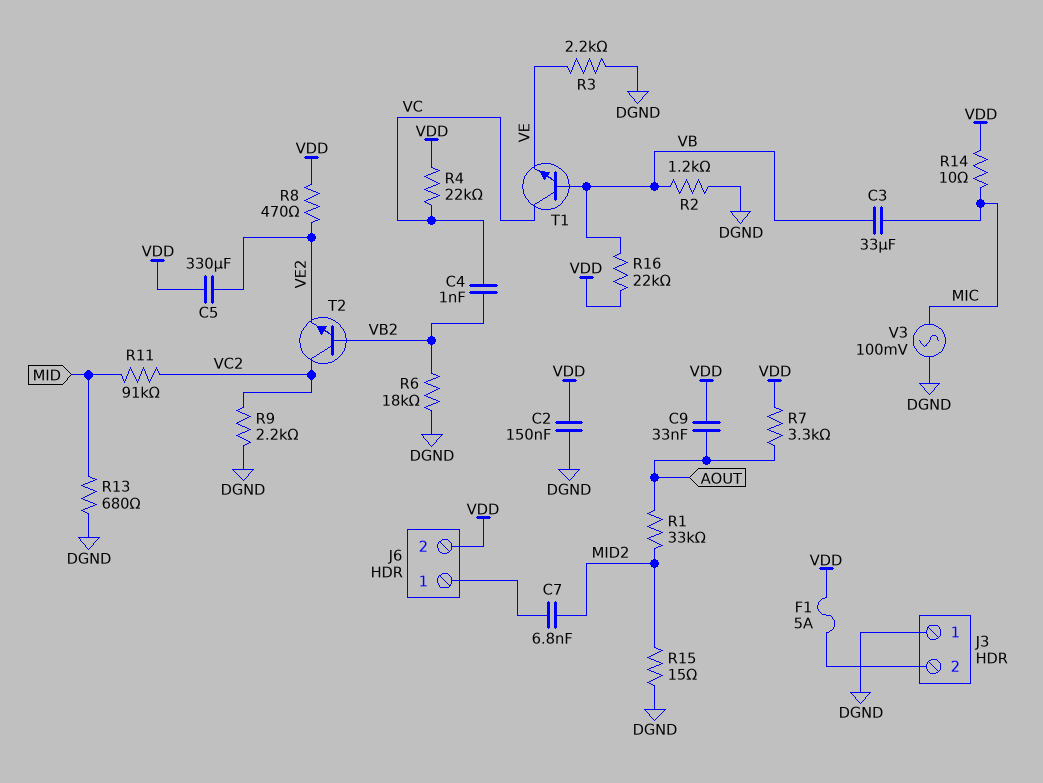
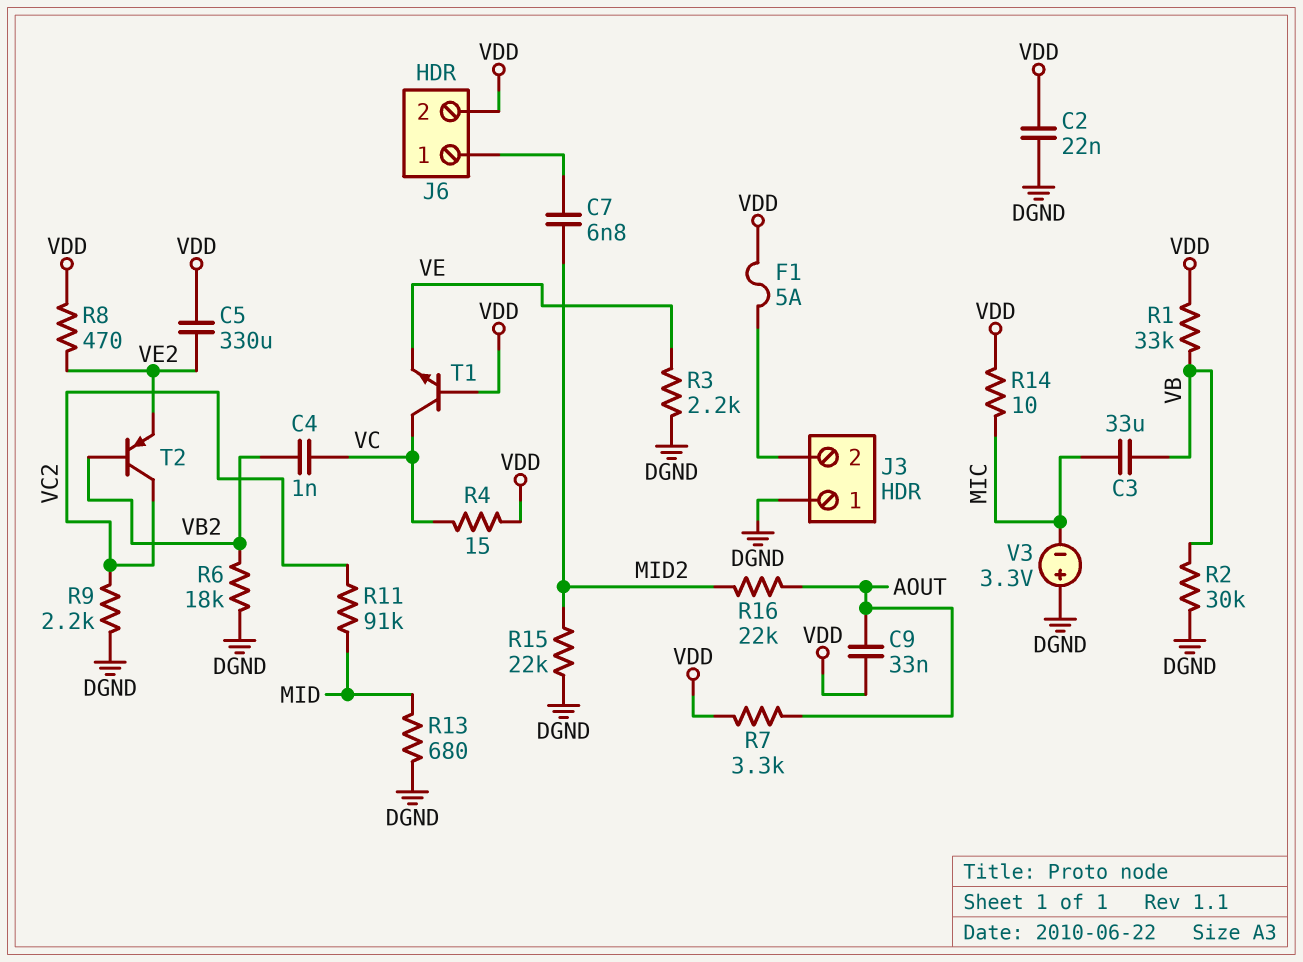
C2: 150nF (DGND, VDD) -> 22nF (DGND, VDD)
R1: 33k (AOUT, MID2) -> 33k (VB, VDD)
R2: 1.2k (DGND, VB) -> 30k (DGND, VB)
R4: 22k (VC, VDD) -> 15 (VC, VDD)
R15: 15 (DGND, MID2) -> 22k (DGND, MID2)
R16: 22k (VB, VDD) -> 22k (AOUT, MID2)
T1: NPN (B VB, C VC, E VE) -> NPN (B VDD, C VC, E VE)
T2: NPN (B VB2, C VC2, E VE2) -> PNP (B VB2, C VC2, E VE2)
V3: AC 100mV (DGND, MIC) -> 3.3V (plus DGND, minus MIC)

